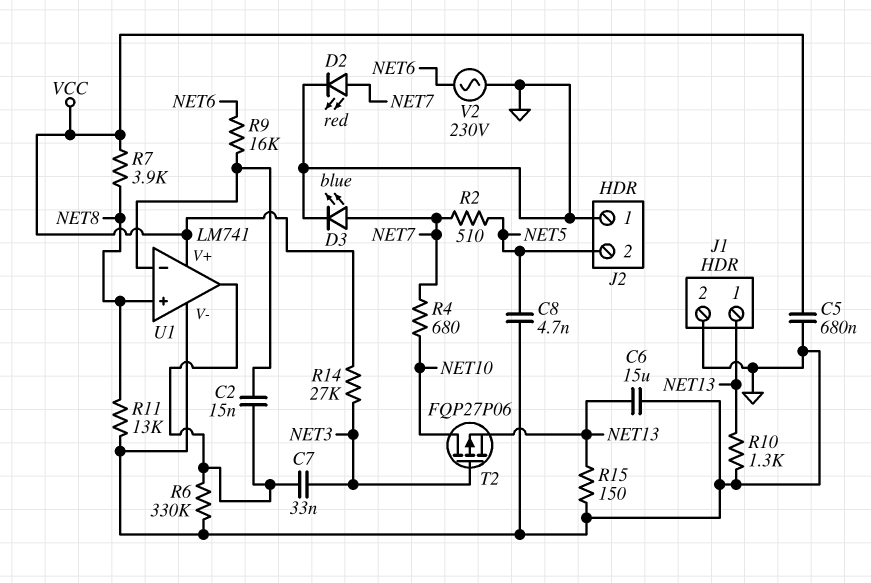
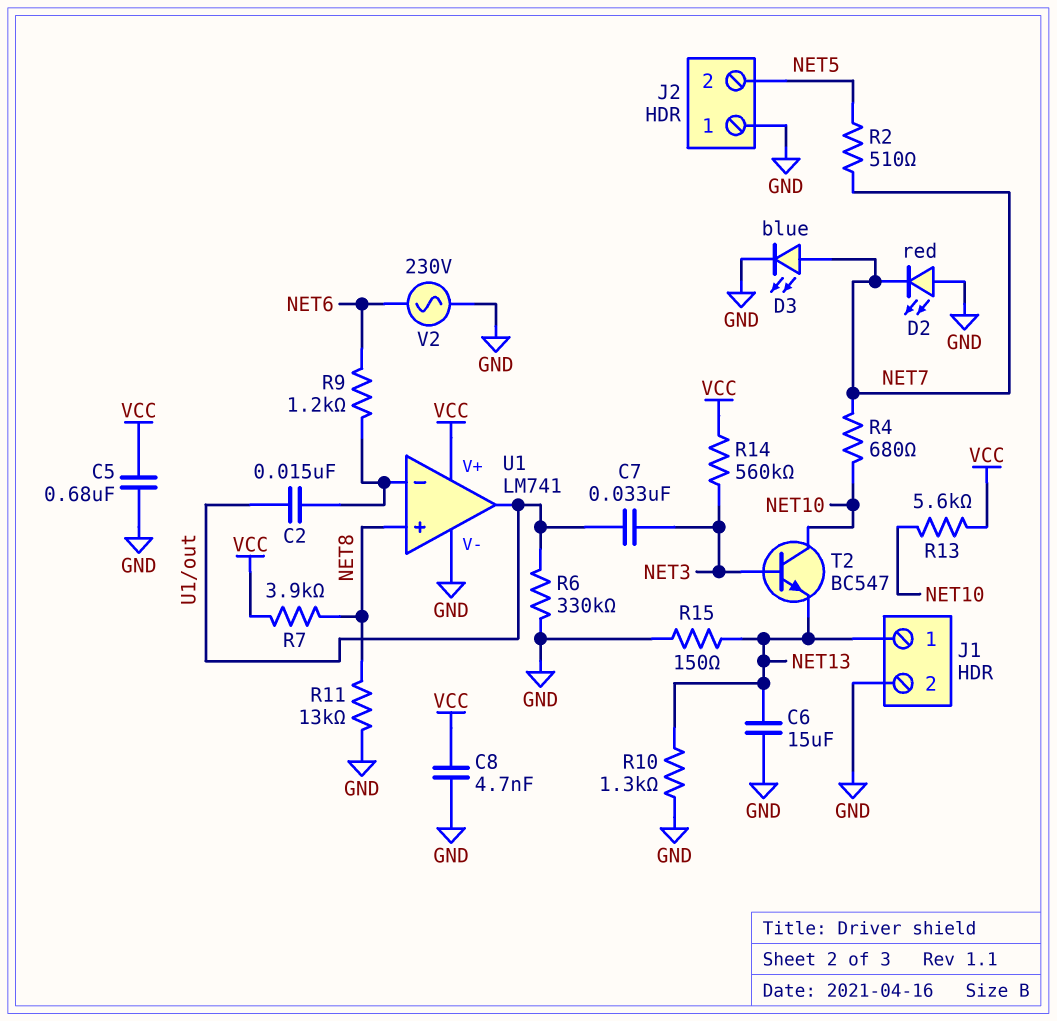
C8: 4.7nF (GND, NET5) -> 4.7nF (GND, VCC)
D2: LED red (A NET7, K GND) -> LED red (A GND, K NET7)
R9: 16k (NET6, U1/in-) -> 1.2k (NET6, U1/in-)
R13: none -> 5.6k (NET10, VCC)
R14: 27k (NET3, VCC) -> 560k (NET3, VCC)
T2: PMOS FQP27P06 (G NET3, D NET10, S NET13) -> NPN BC547 (B NET3, C NET10, E NET13)

